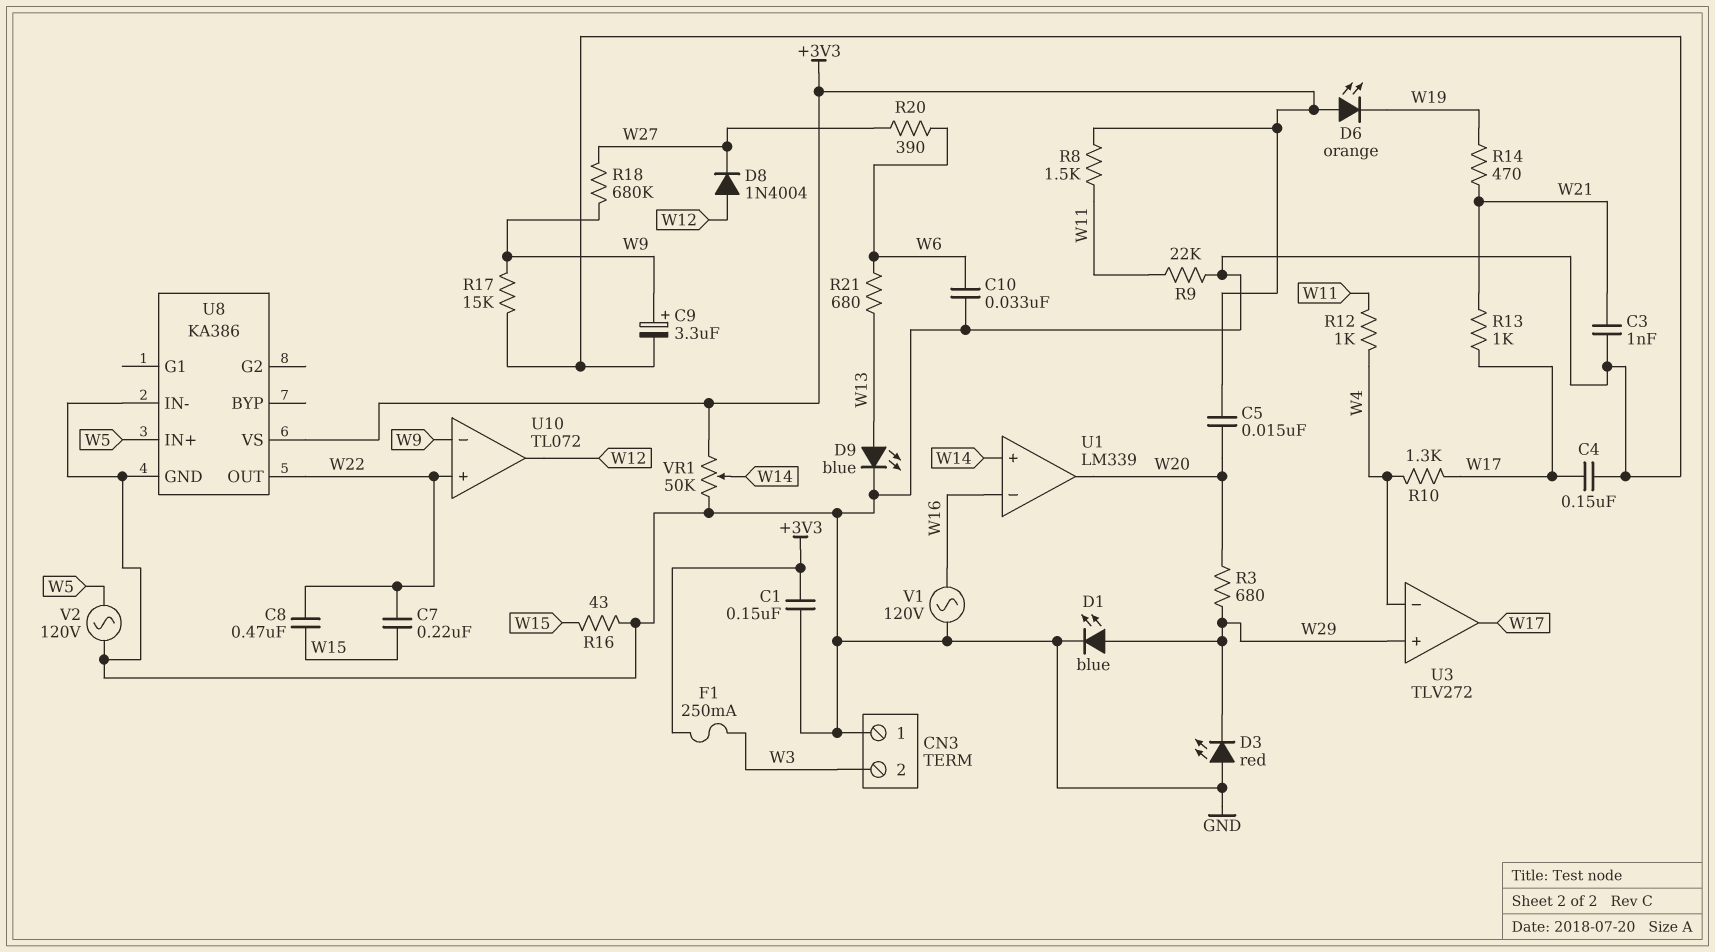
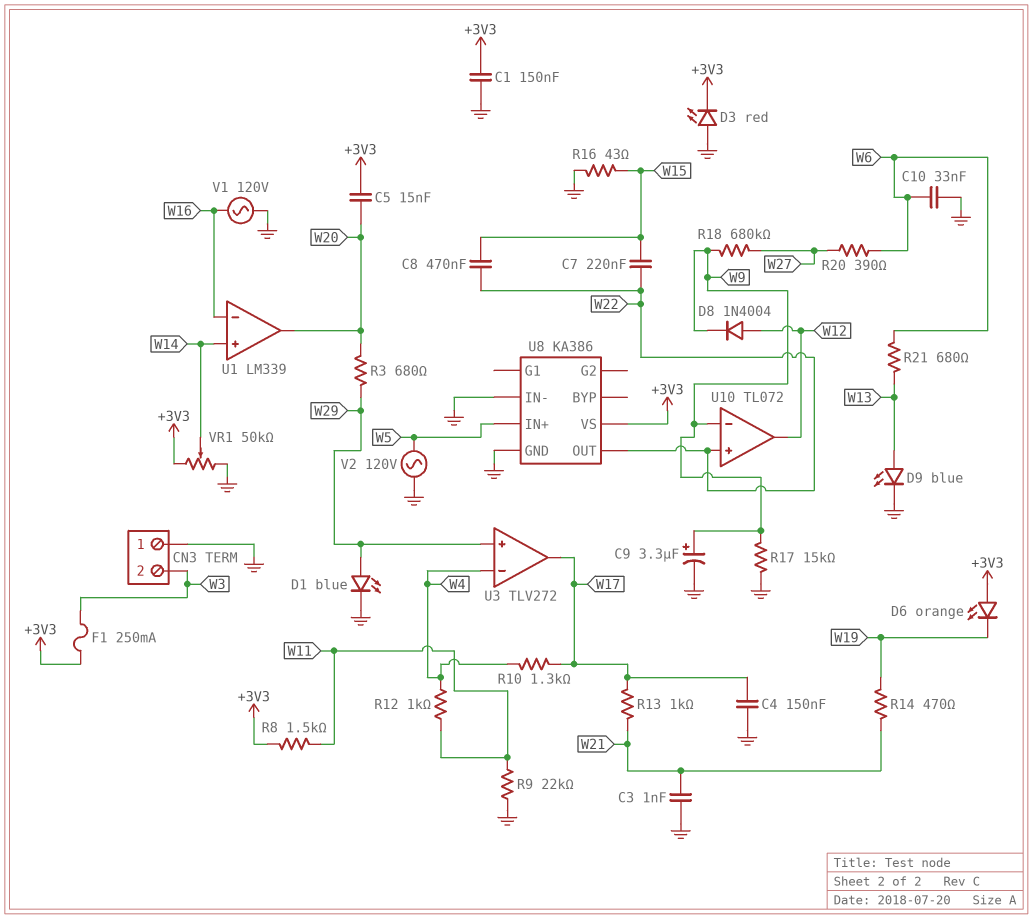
D3: LED red (A GND, K W29) -> LED red (A GND, K +3V3)
D8: diode 1N4004 (A W12, K W27) -> diode 1N4004 (A W12, K W9)

